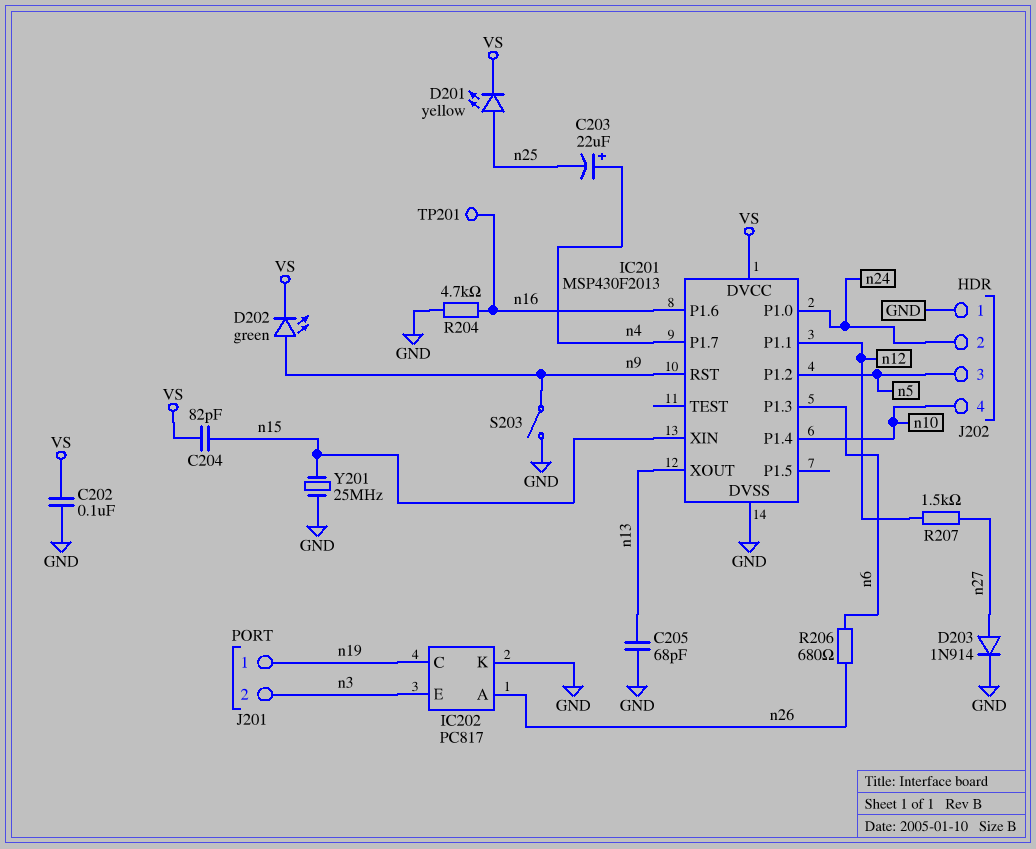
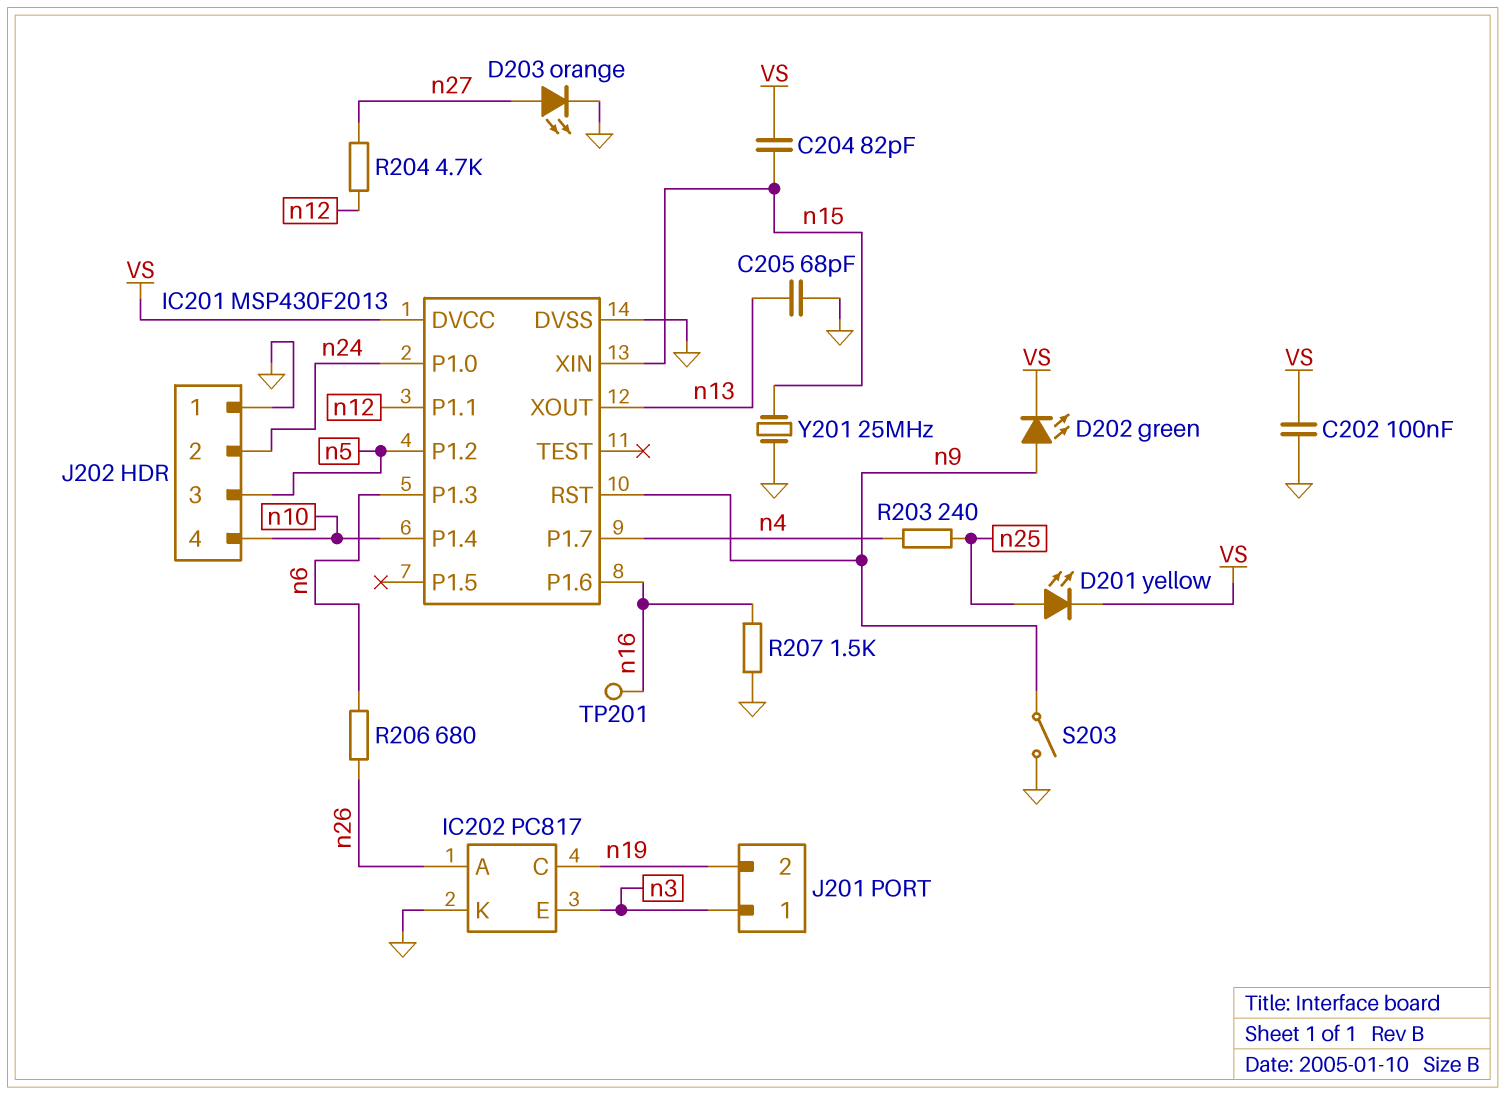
C203: 22uF (plus n4, minus n25) -> none
D203: diode 1N914 (A n27, K GND) -> LED orange (A n27, K GND)
J201 pin 1: n19 -> n3
J201 pin 2: n3 -> n19
R203: none -> 240 (n4, n25)
R204: 4.7k (GND, n16) -> 4.7k (n12, n27)
R207: 1.5k (n12, n27) -> 1.5k (GND, n16)

